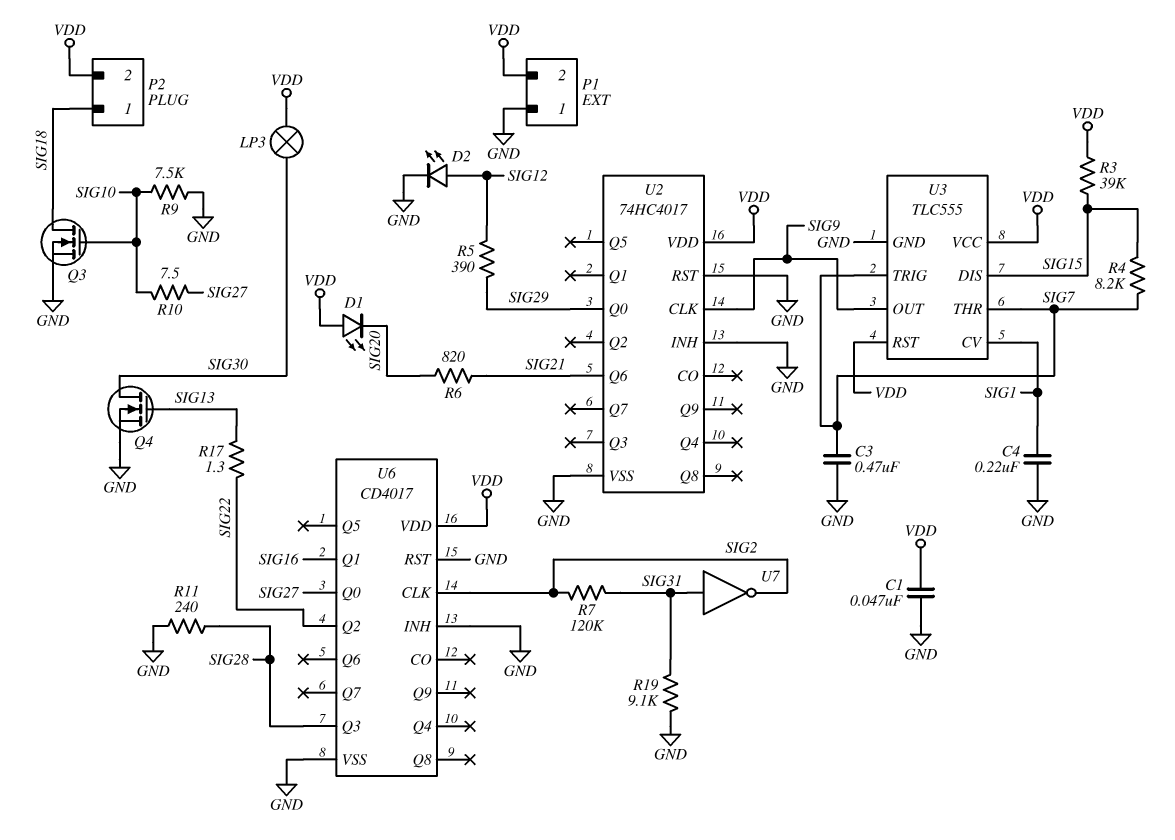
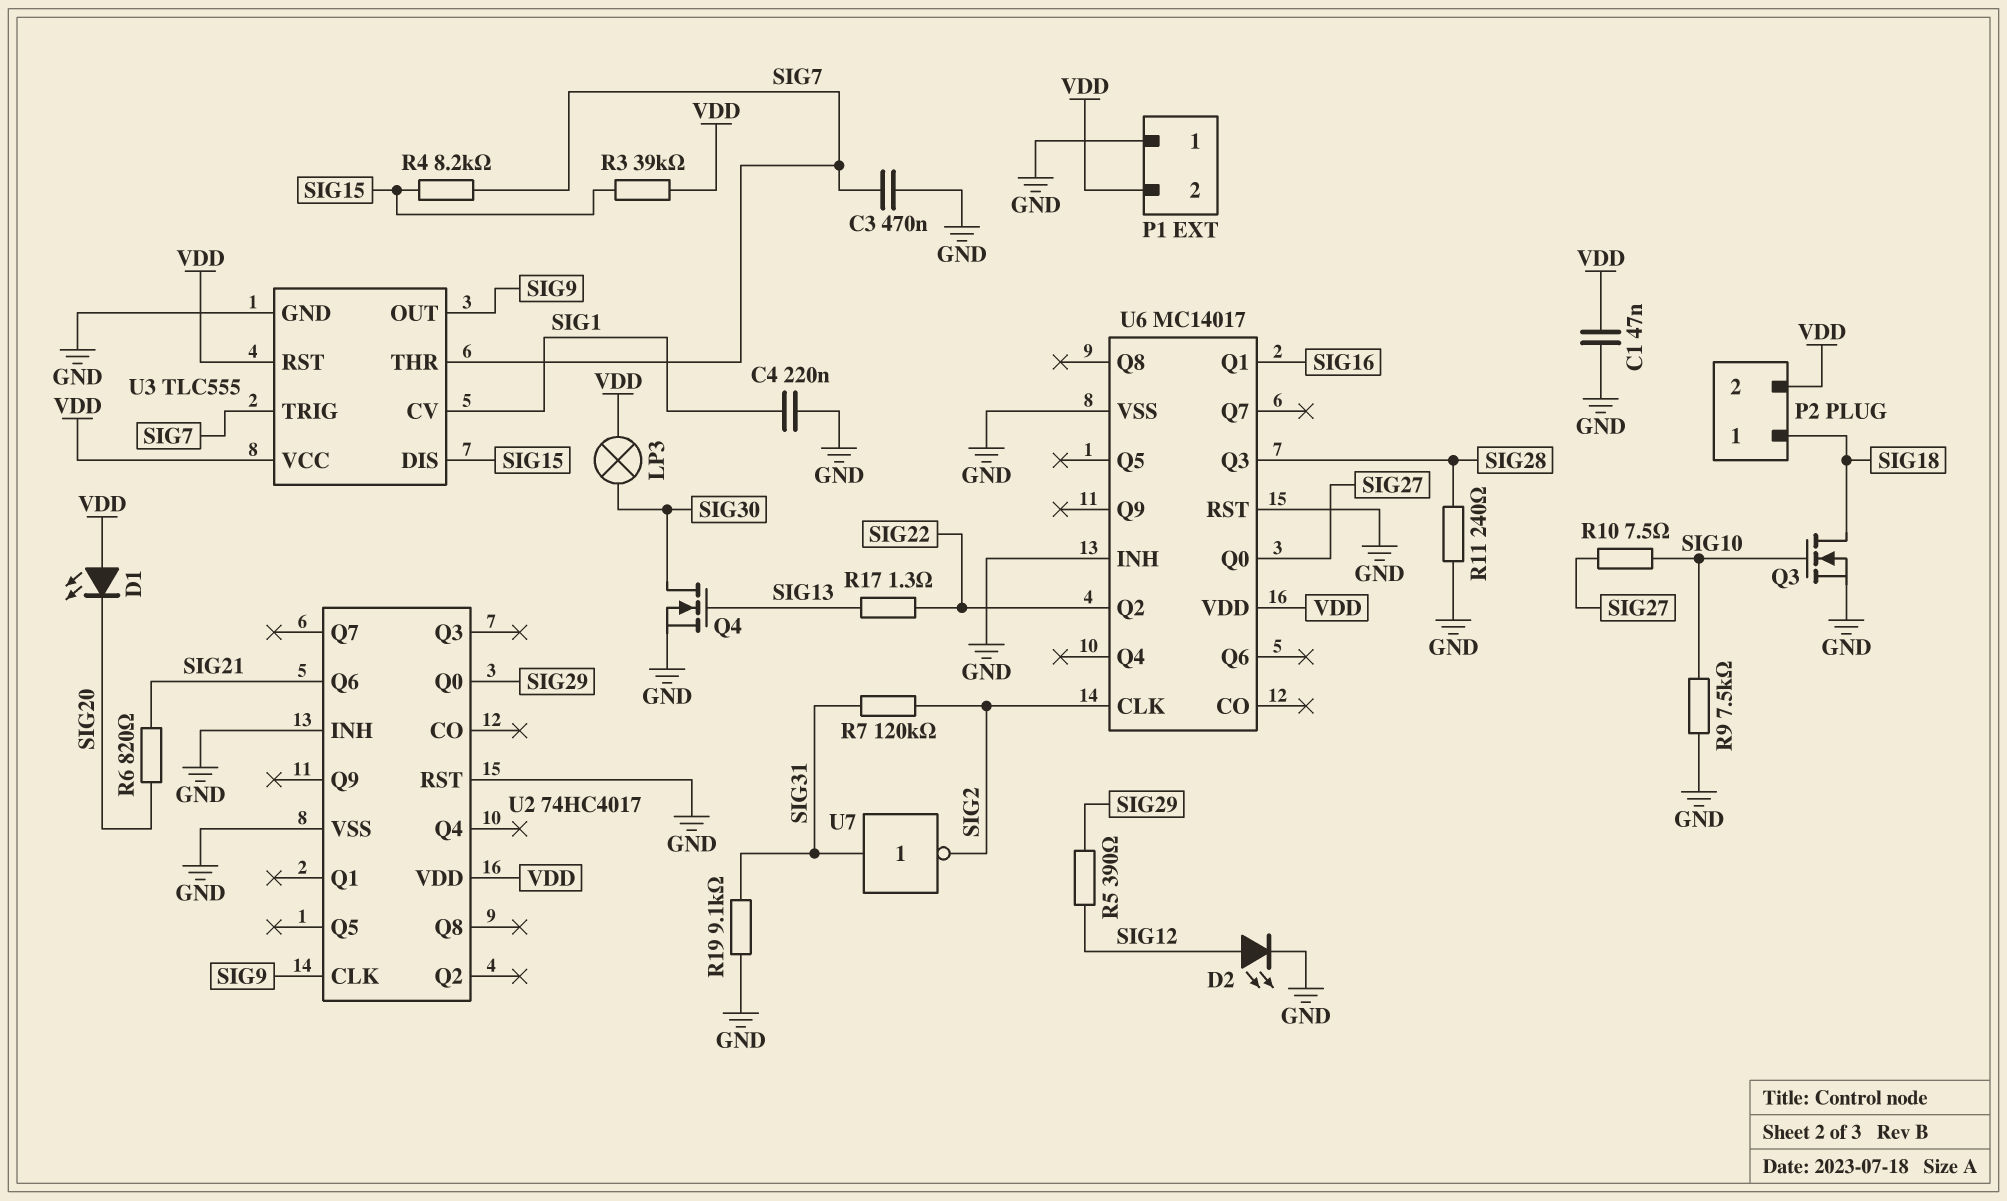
U6: CD4017 -> MC14017

